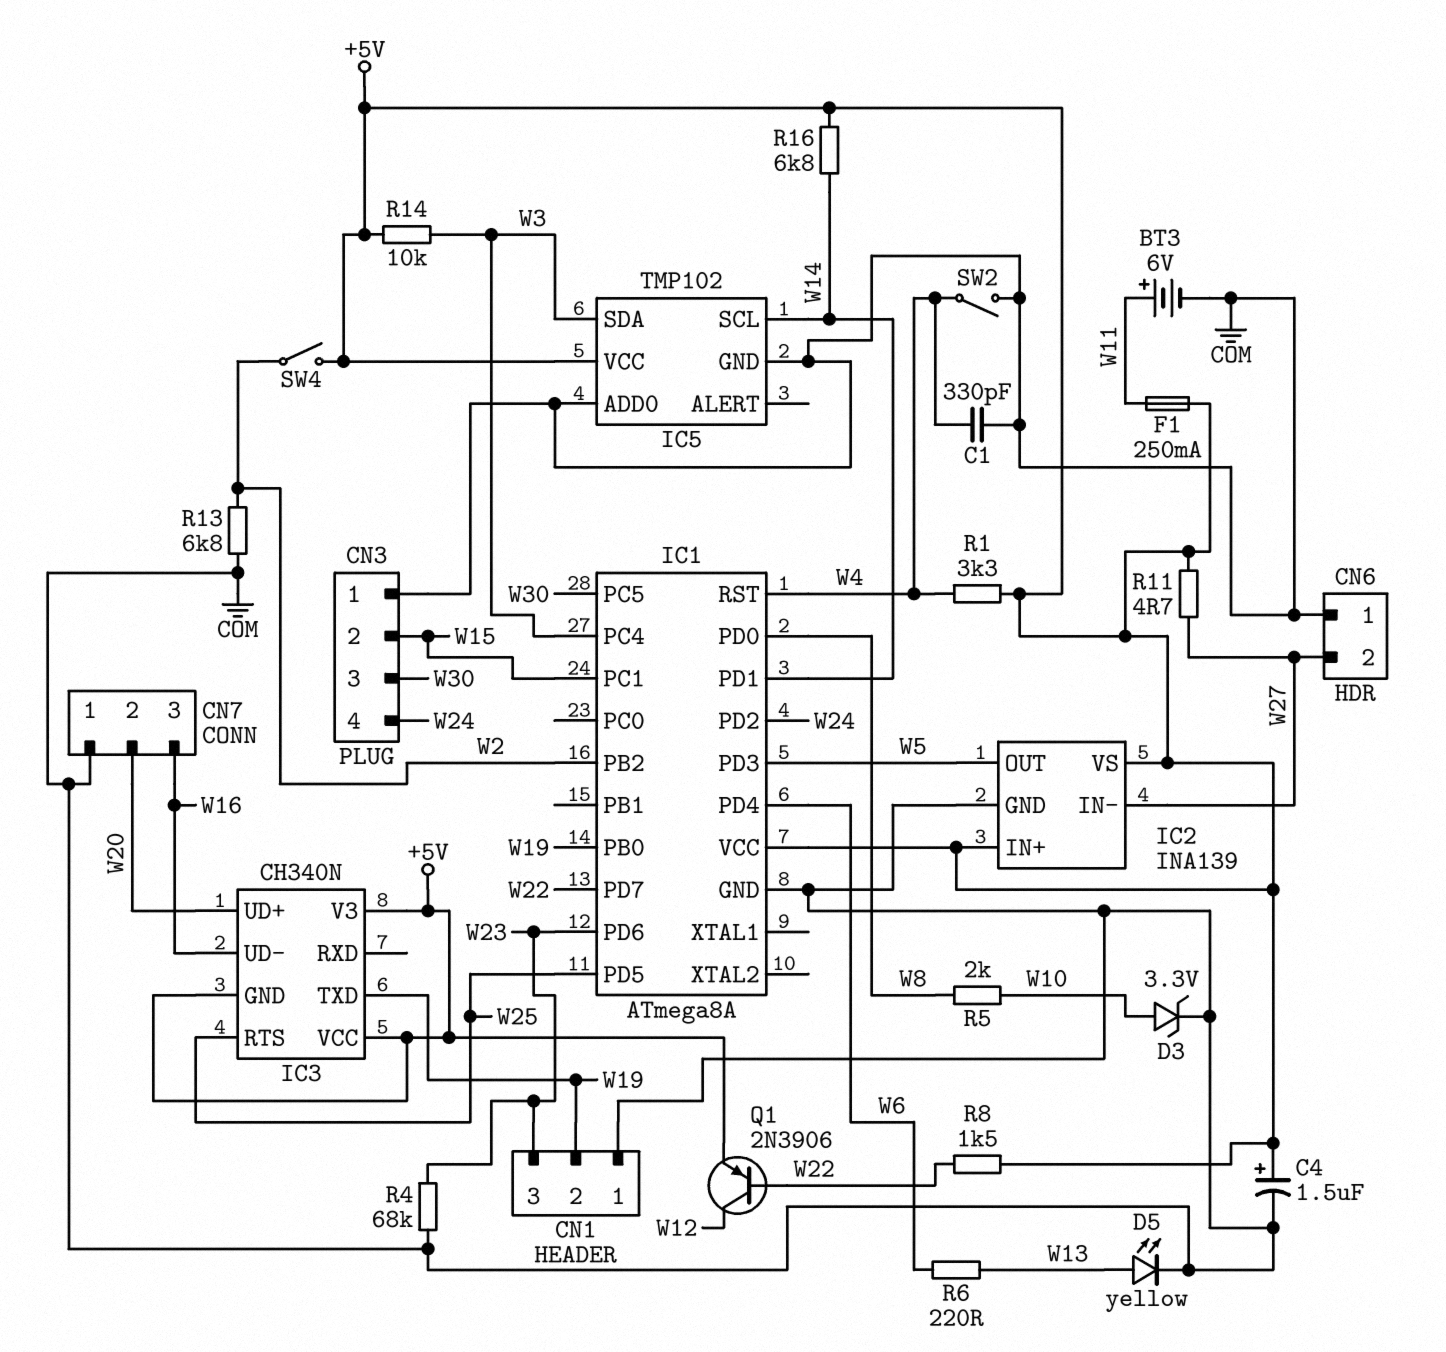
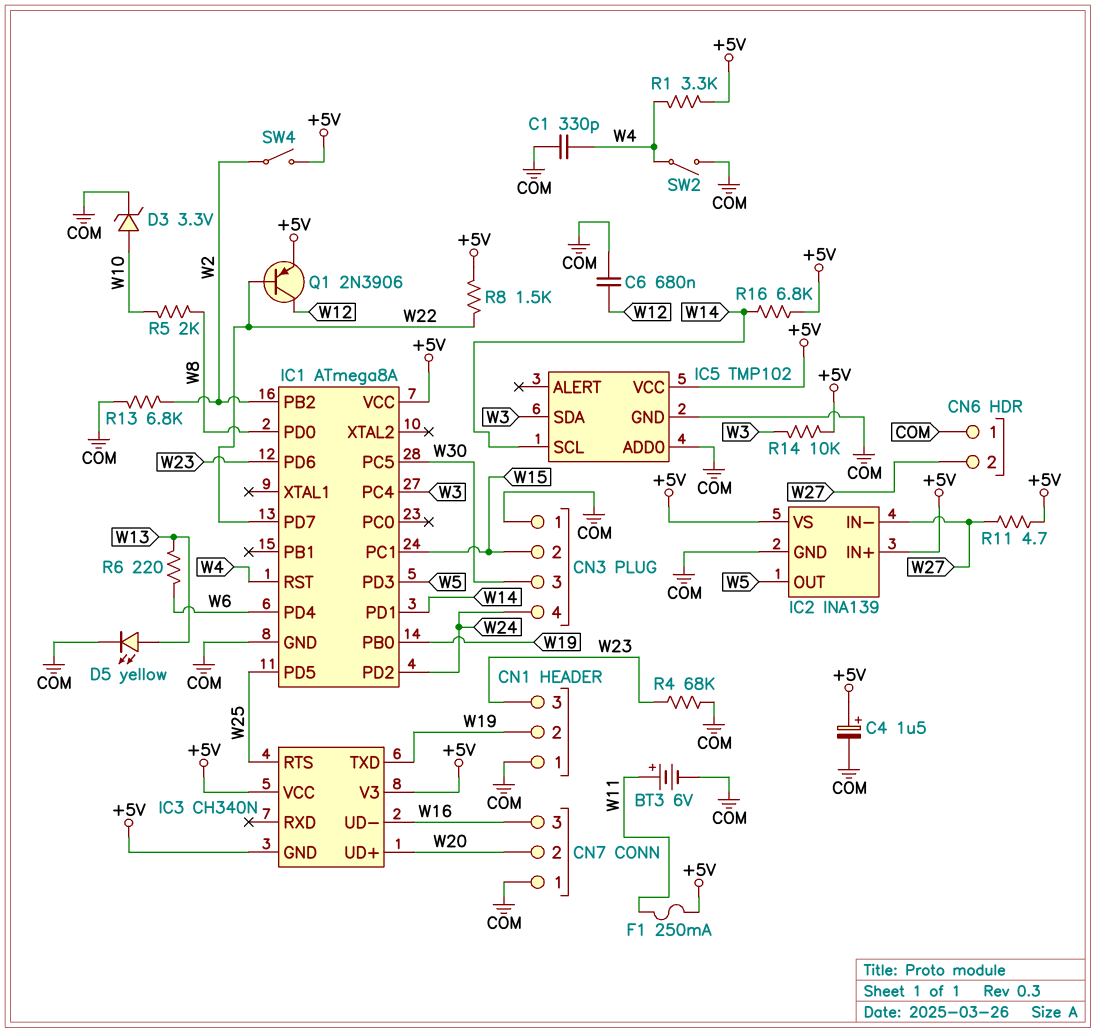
C6: none -> 680nF (COM, W12)

